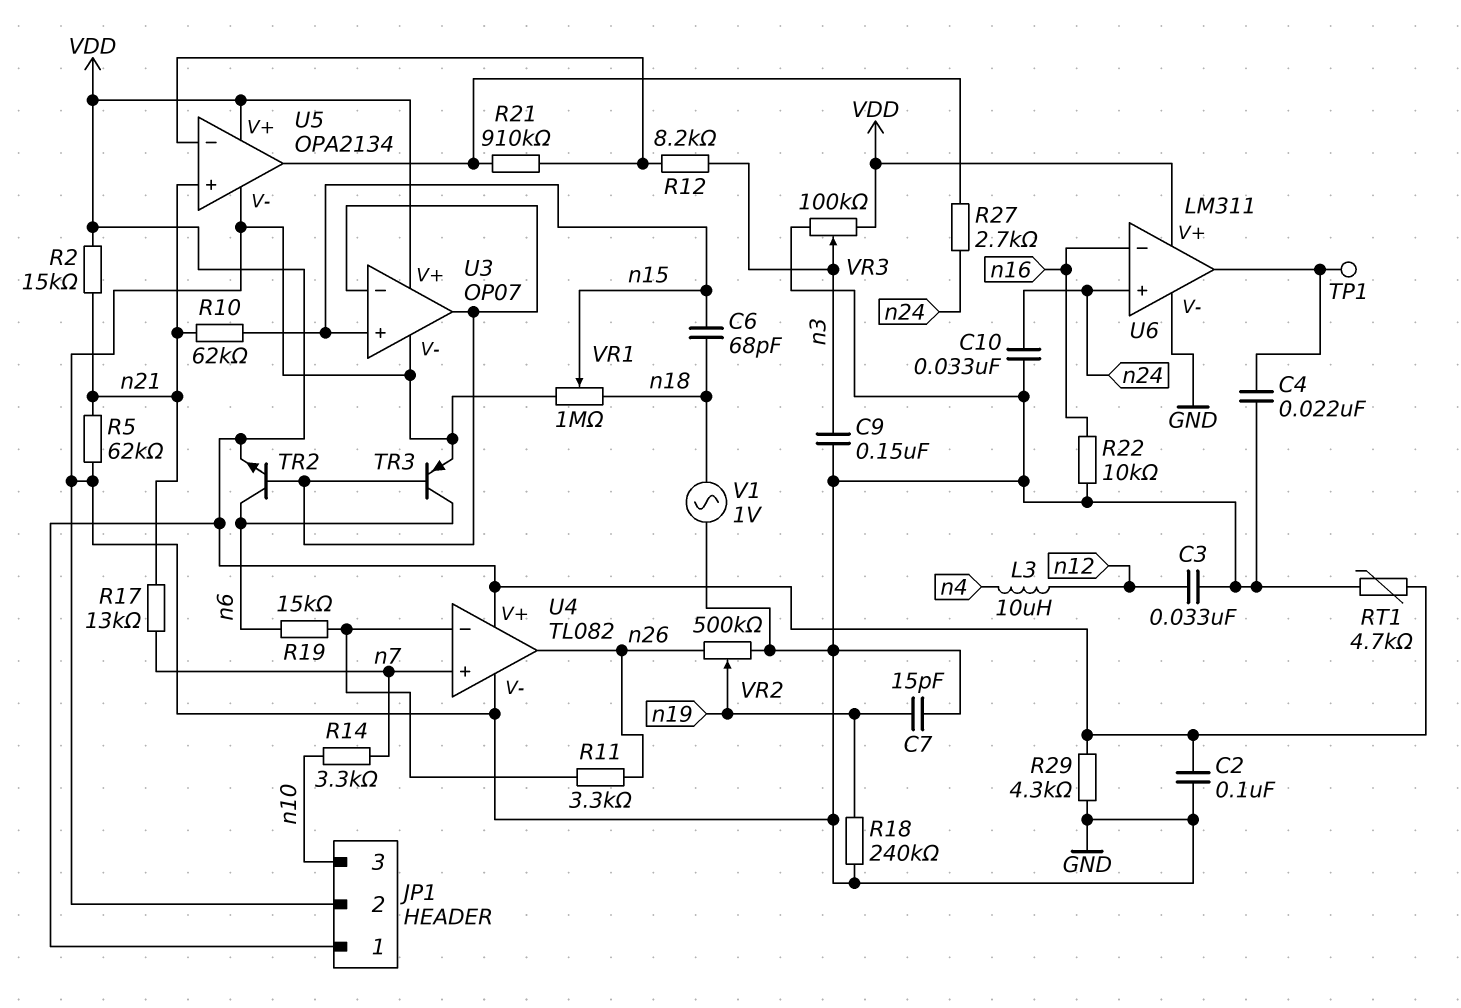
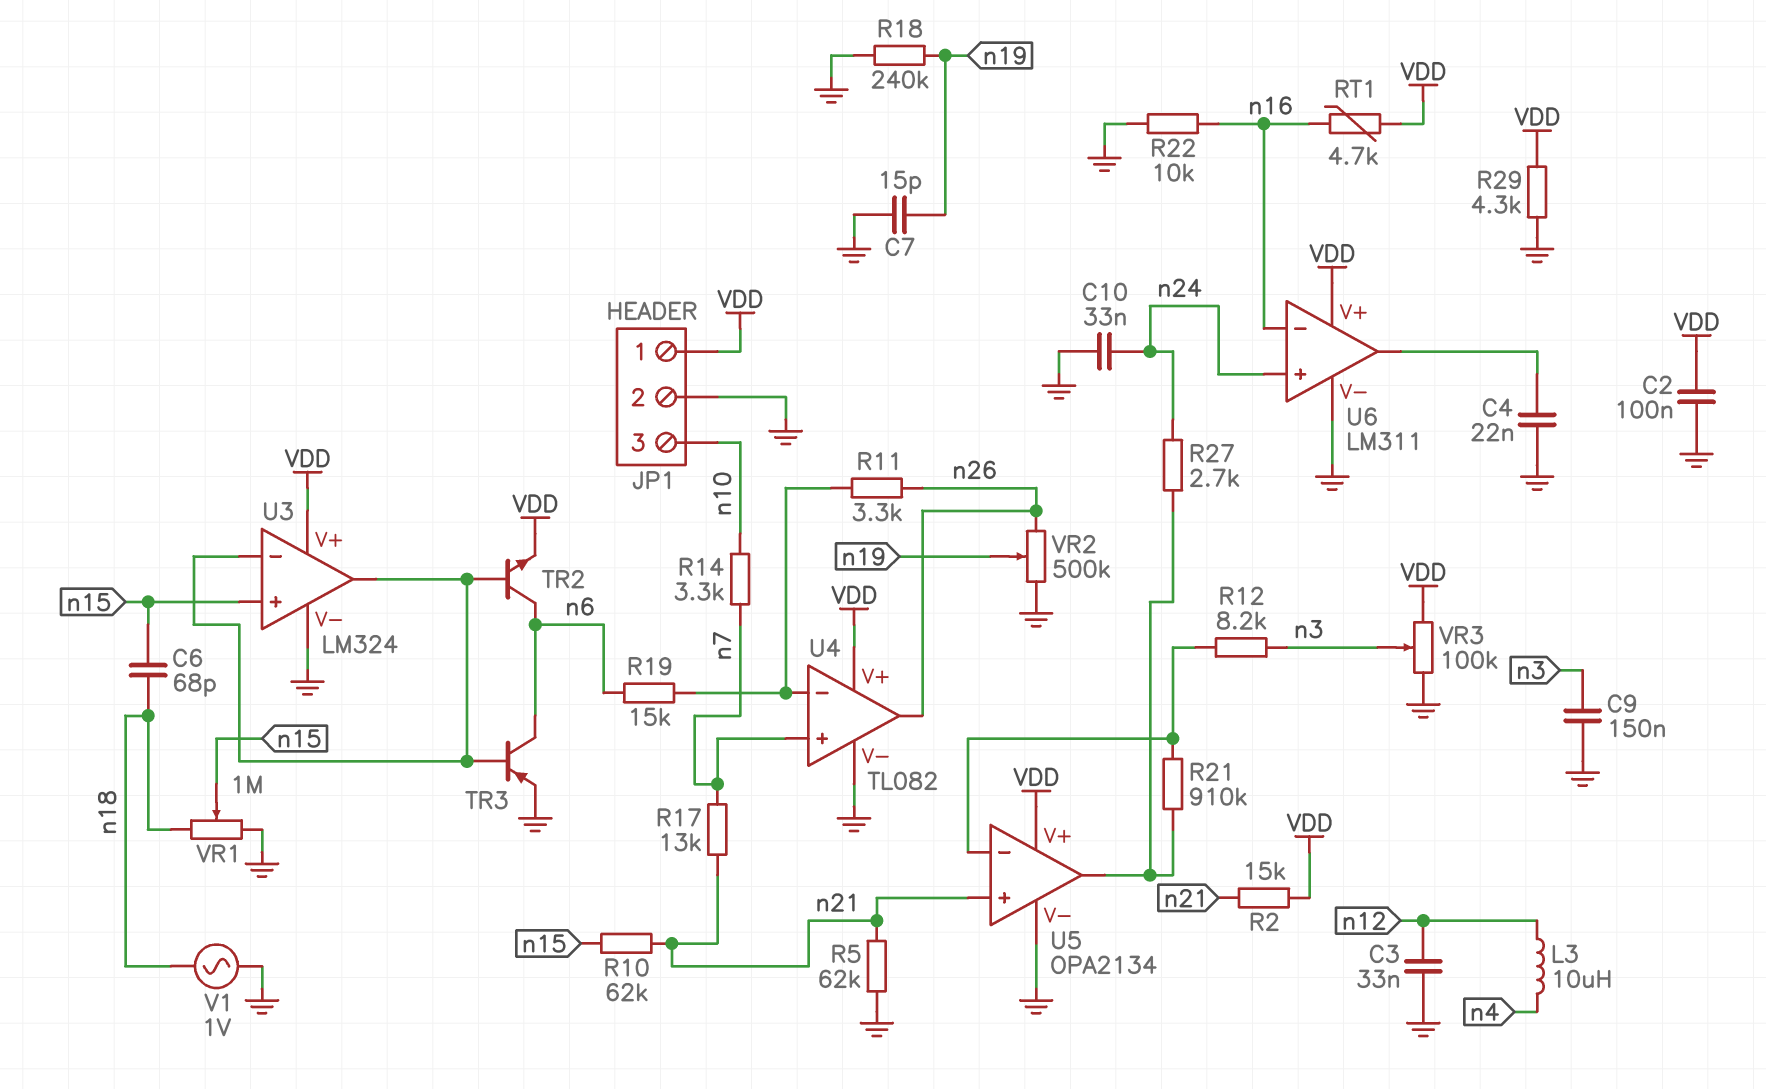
RT1: 4.7k (GND, VDD) -> 4.7k (VDD, n16)
TP1: test point (U6/out) -> none
U3: OP07 -> LM324

